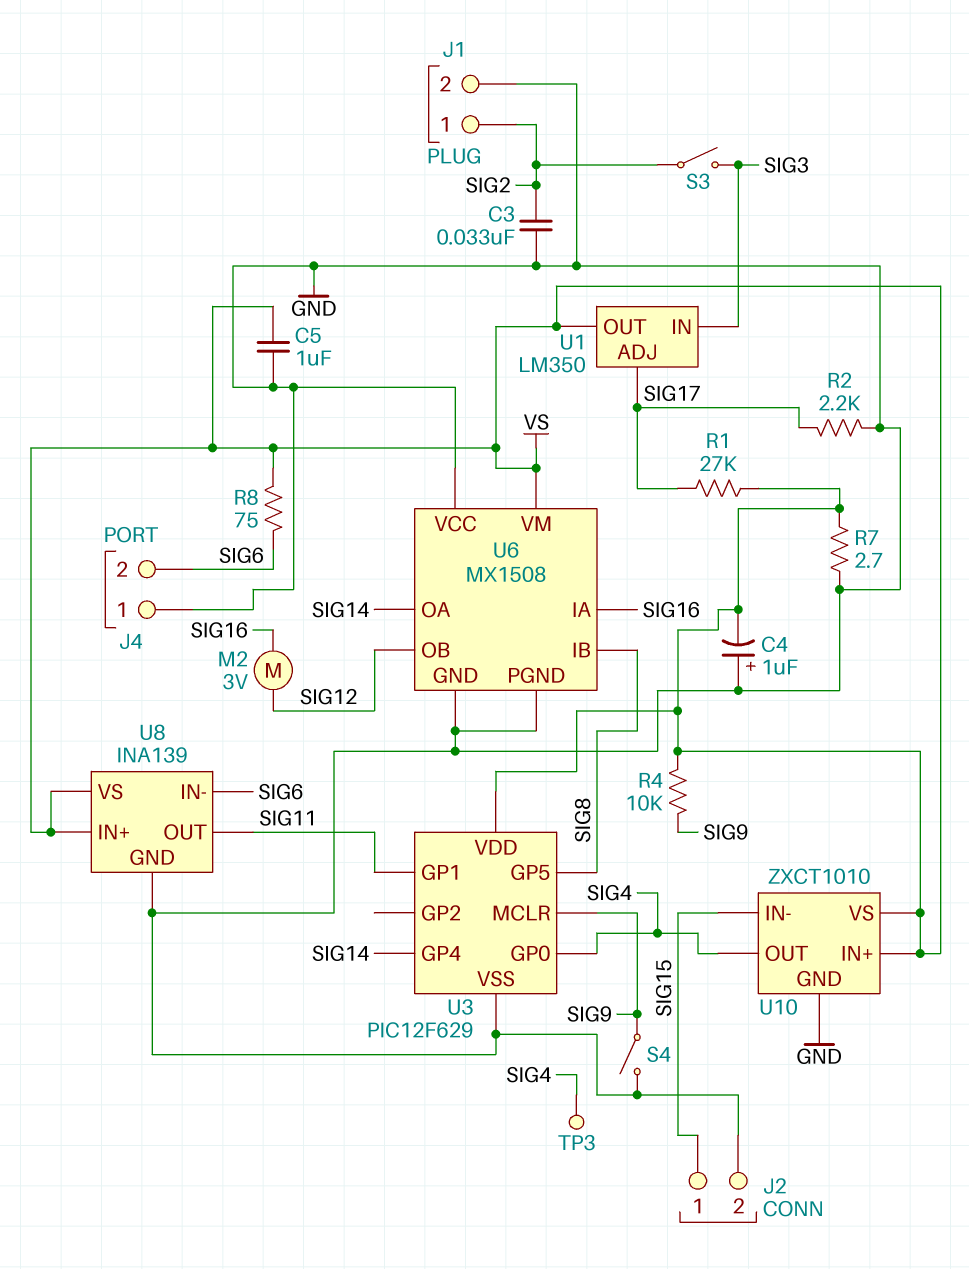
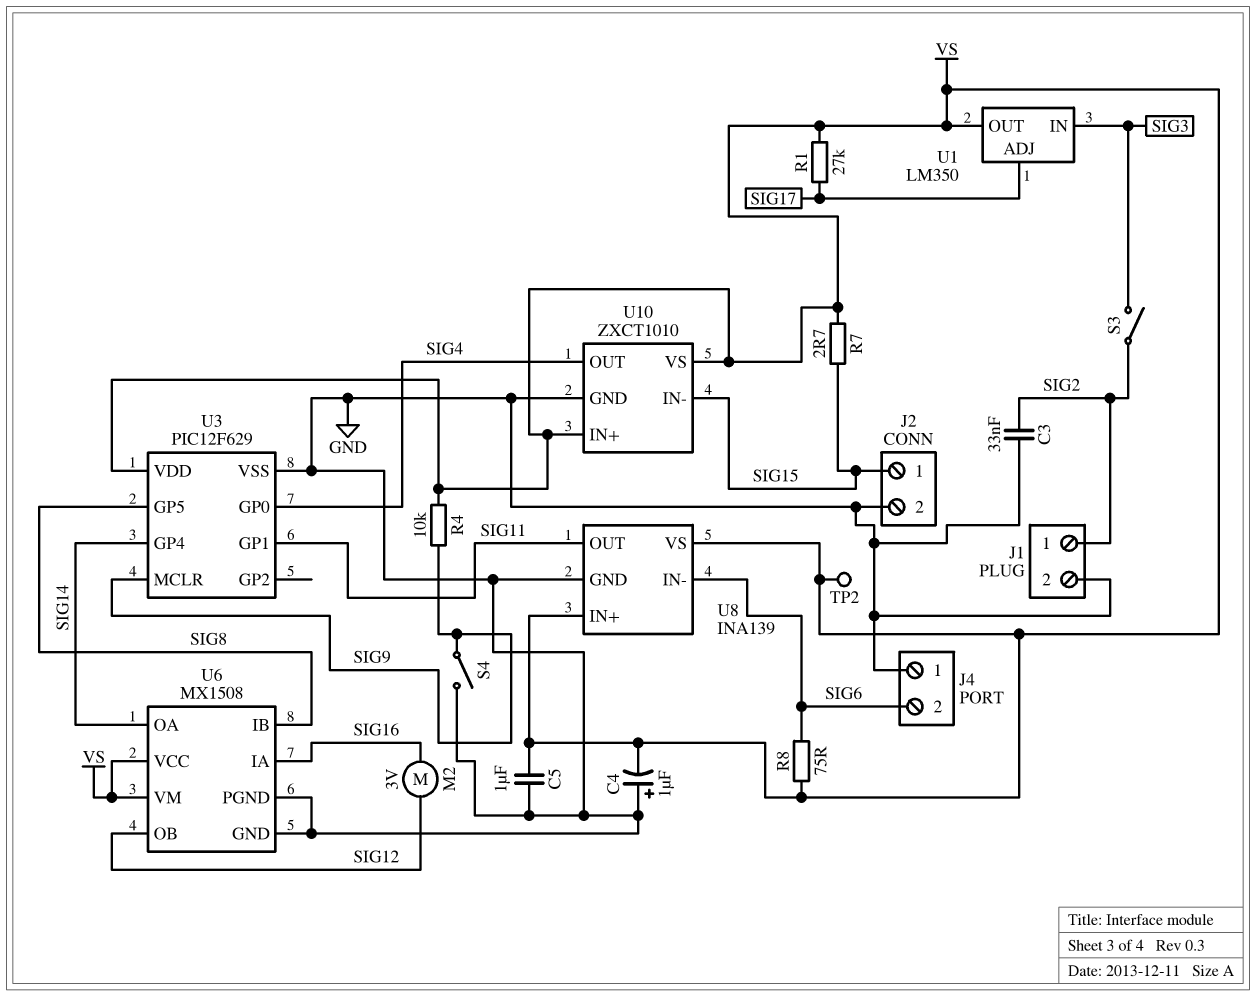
R2: 2.2k (GND, SIG17) -> none
R7: 2.7 (GND, VS) -> 2.7 (SIG15, VS)
TP2: none -> test point (VS)
TP3: test point (SIG4) -> none
U6 pin VCC: GND -> VS

